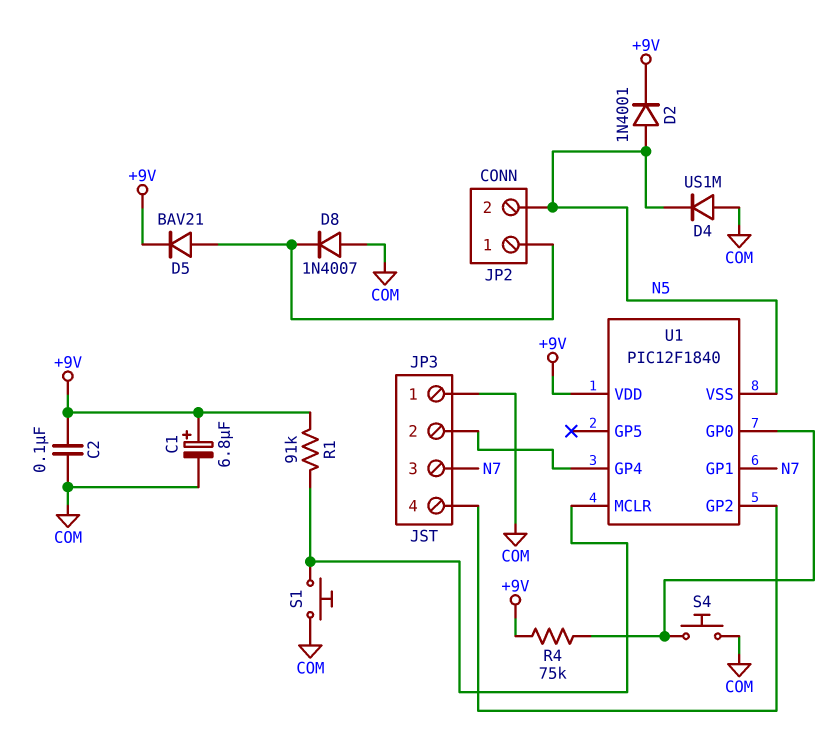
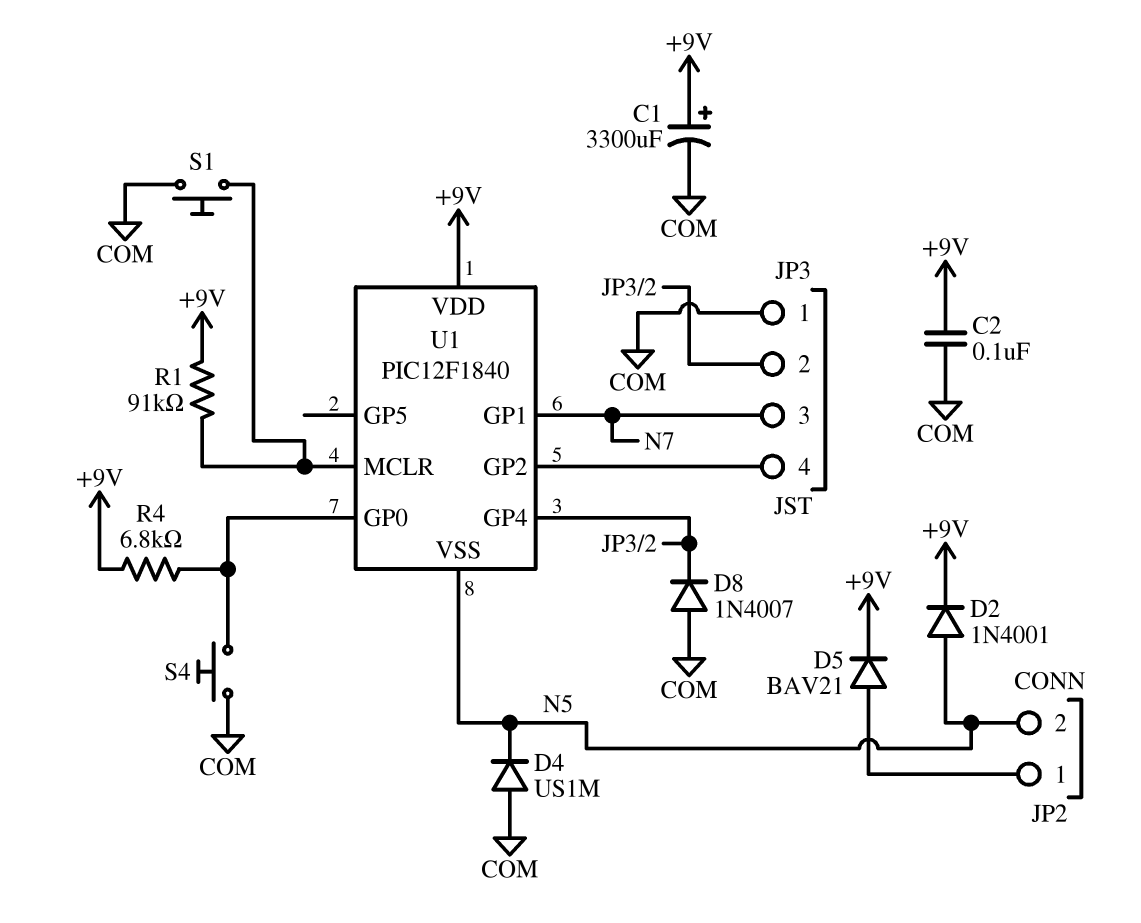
C1: 6.8uF (plus +9V, minus COM) -> 3300uF (plus +9V, minus COM)
D8: diode 1N4007 (A COM, K JP2/1) -> diode 1N4007 (A COM, K JP3/2)
R4: 75k (+9V, U1/GP0) -> 6.8k (+9V, U1/GP0)

